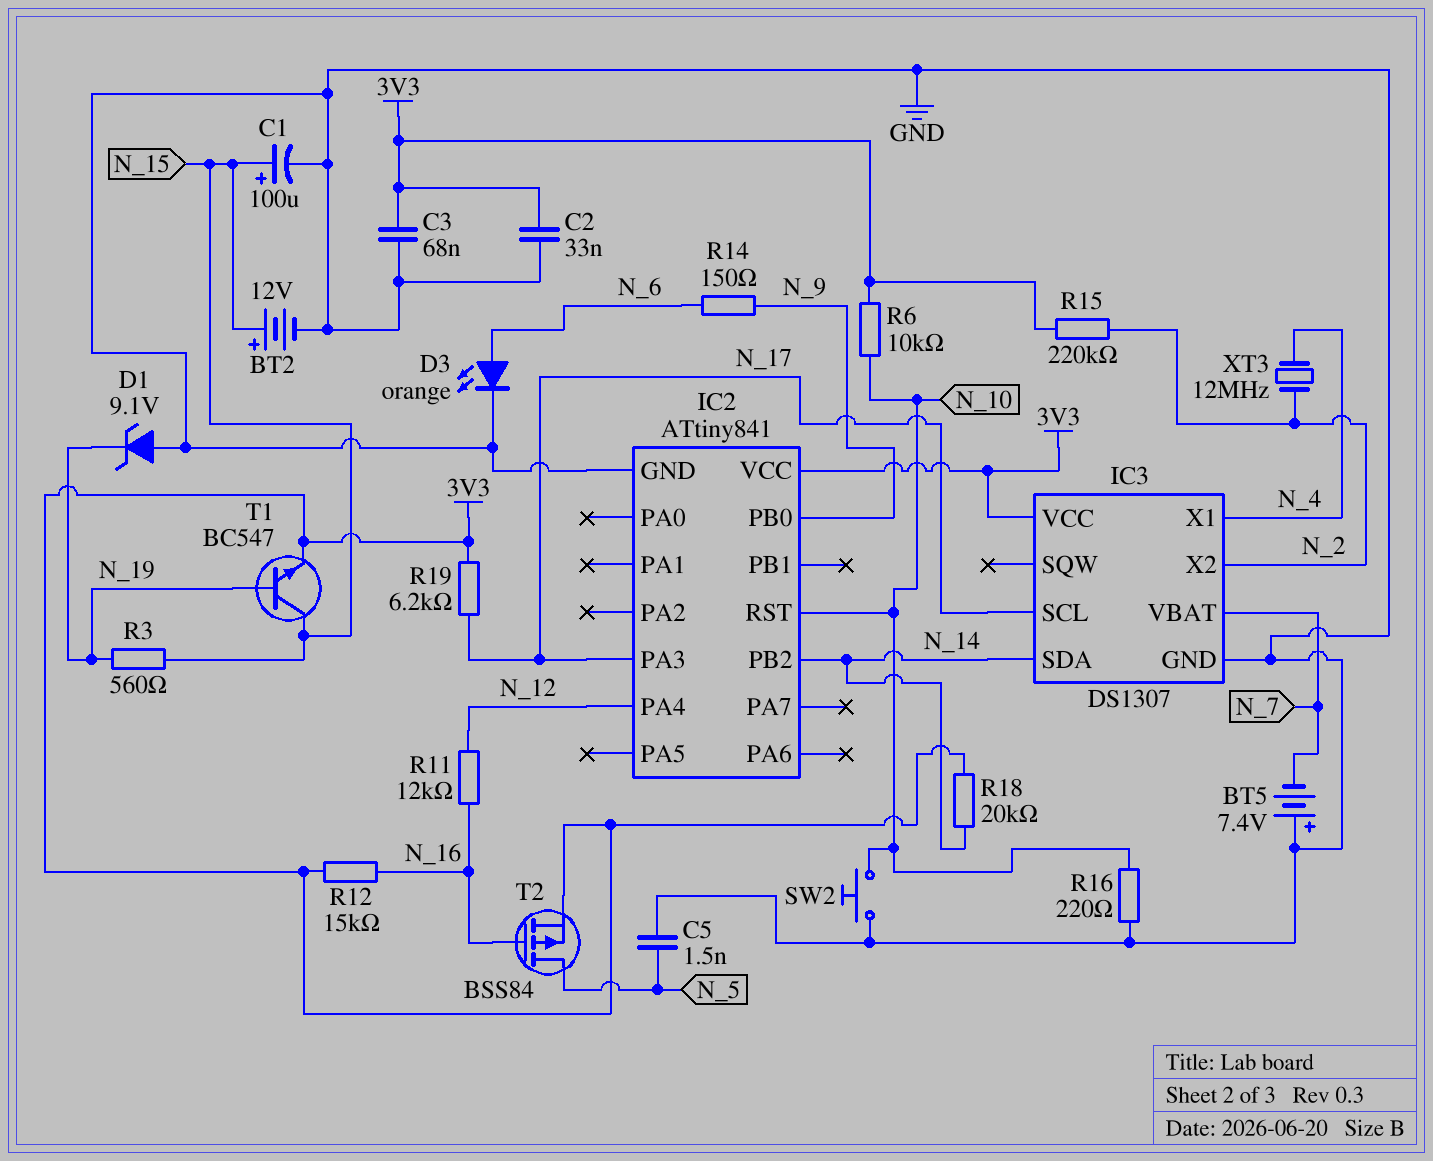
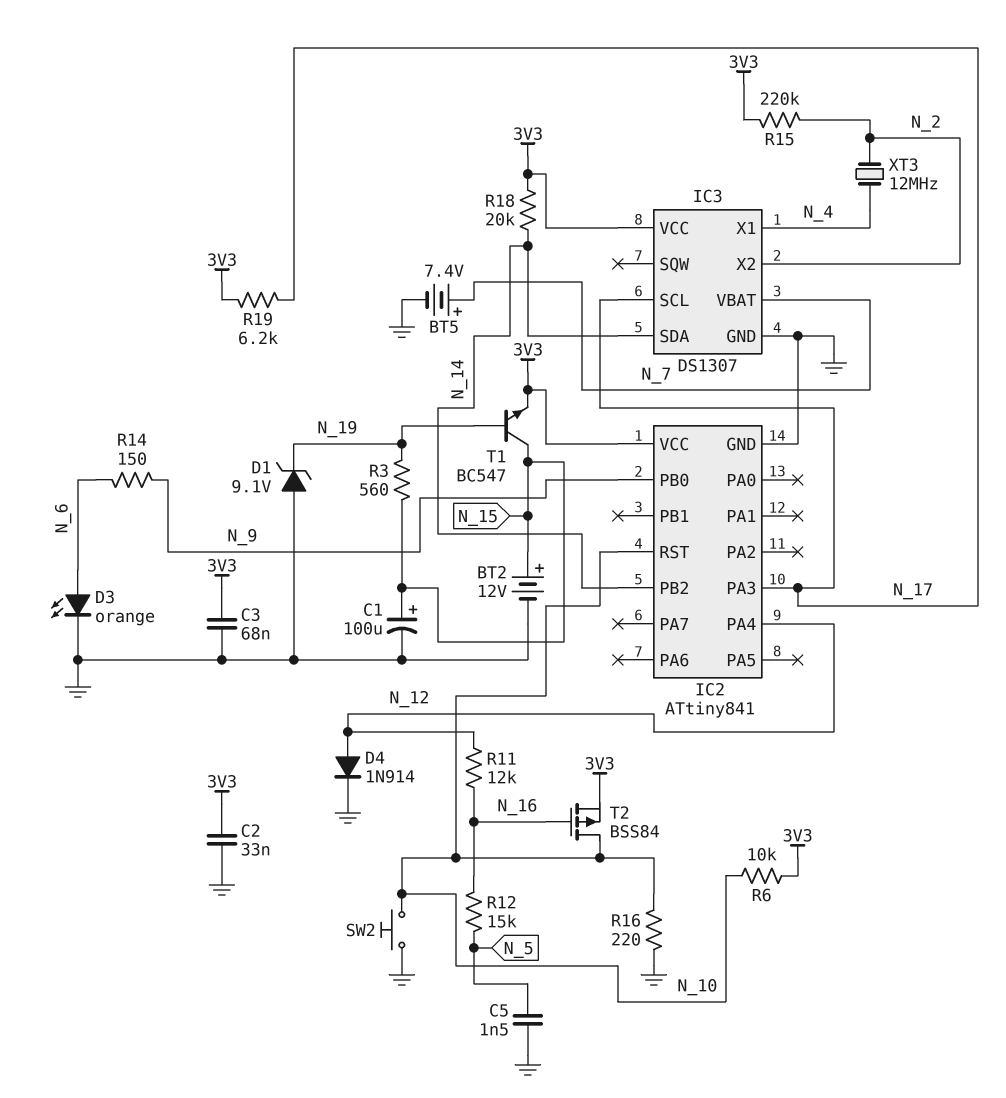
BT5: 7.4V (plus GND, minus N_7) -> 7.4V (plus N_7, minus GND)
D4: none -> diode 1N914 (A N_12, K GND)
R12: 15k (3V3, N_16) -> 15k (N_5, N_16)
T2: PMOS BSS84 (G N_16, D N_5, S 3V3) -> PMOS BSS84 (G N_16, D N_10, S 3V3)

